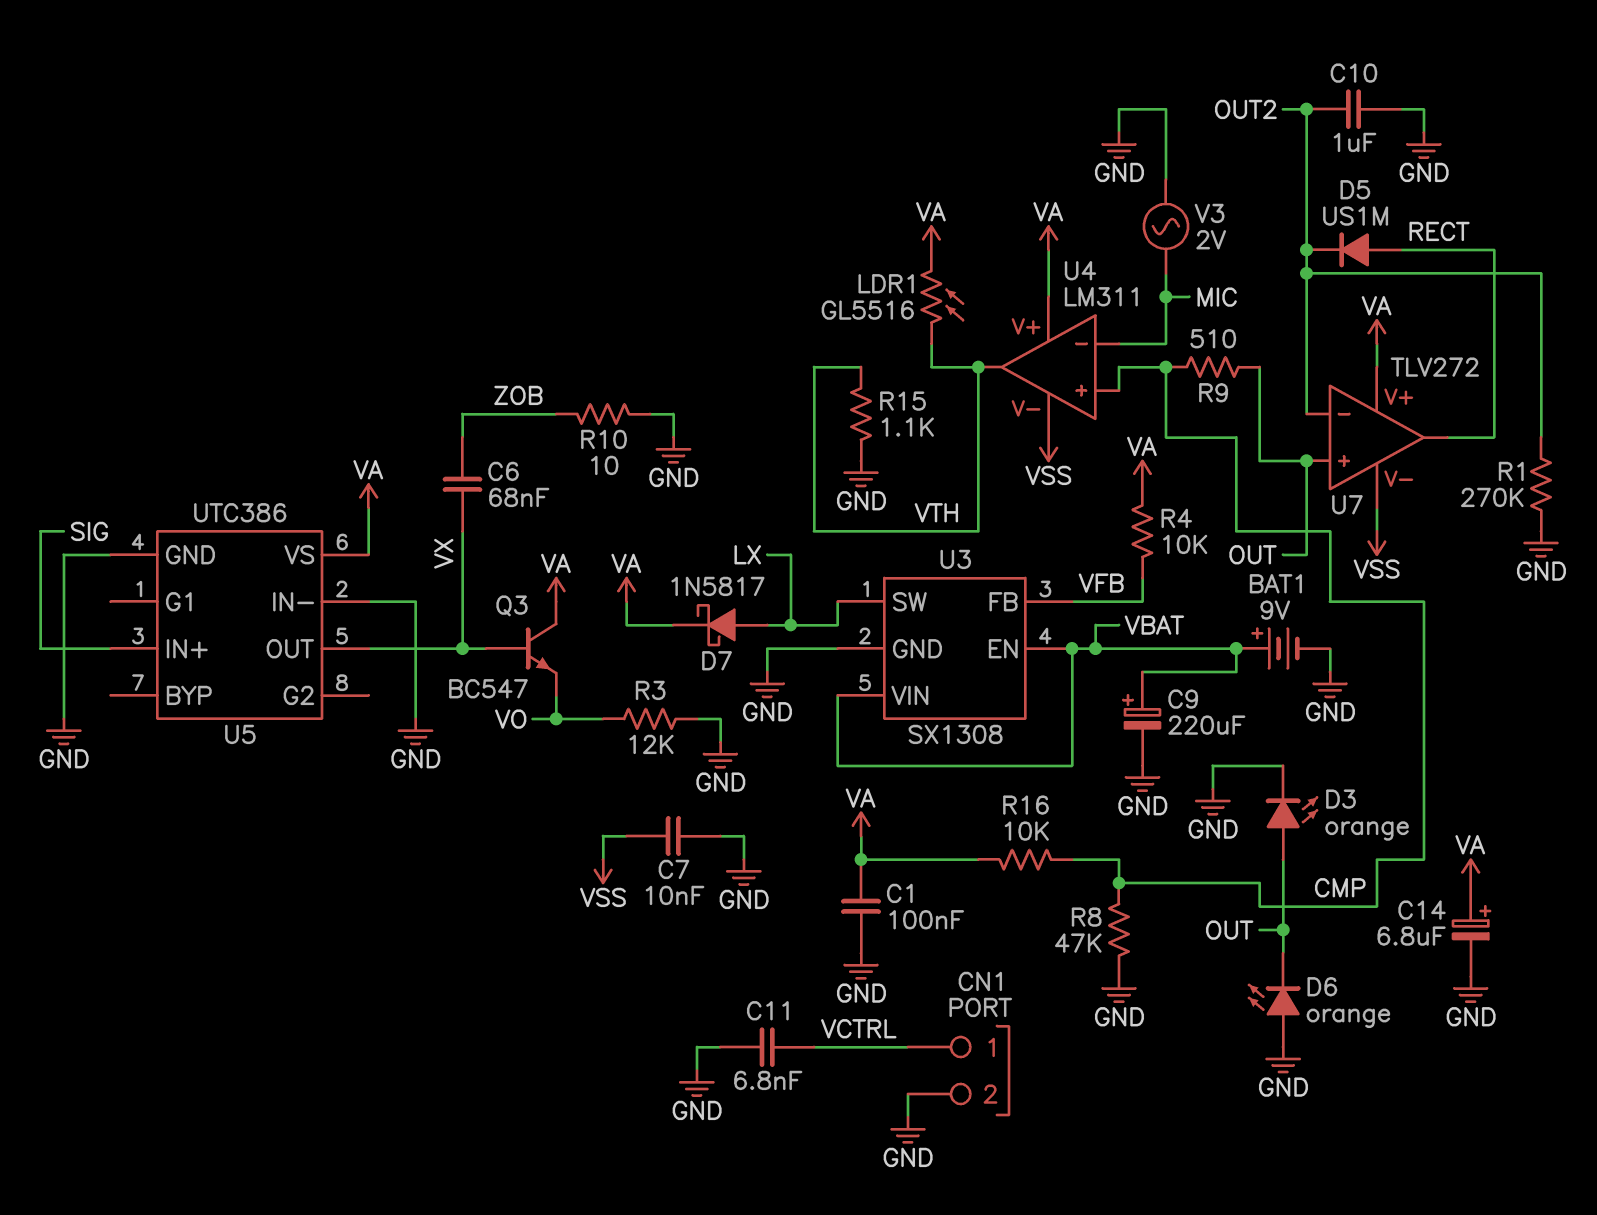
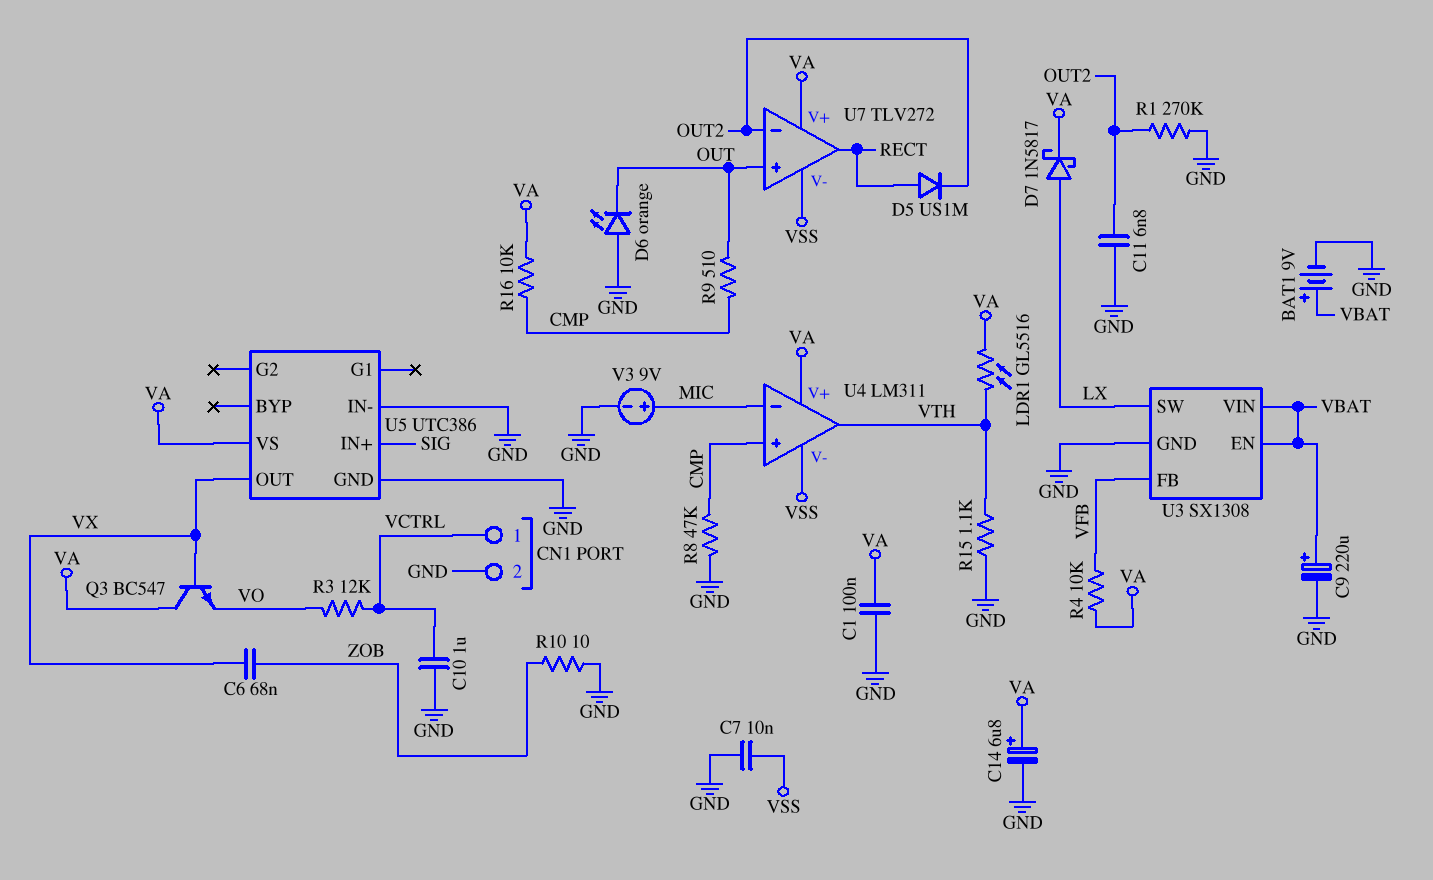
C10: 1uF (GND, OUT2) -> 1uF (GND, VCTRL)
C11: 6.8nF (GND, VCTRL) -> 6.8nF (GND, OUT2)
D3: LED orange (A OUT, K GND) -> none
R3: 12k (GND, VO) -> 12k (VCTRL, VO)
V3: AC 2V (GND, MIC) -> 9V (plus MIC, minus GND)

